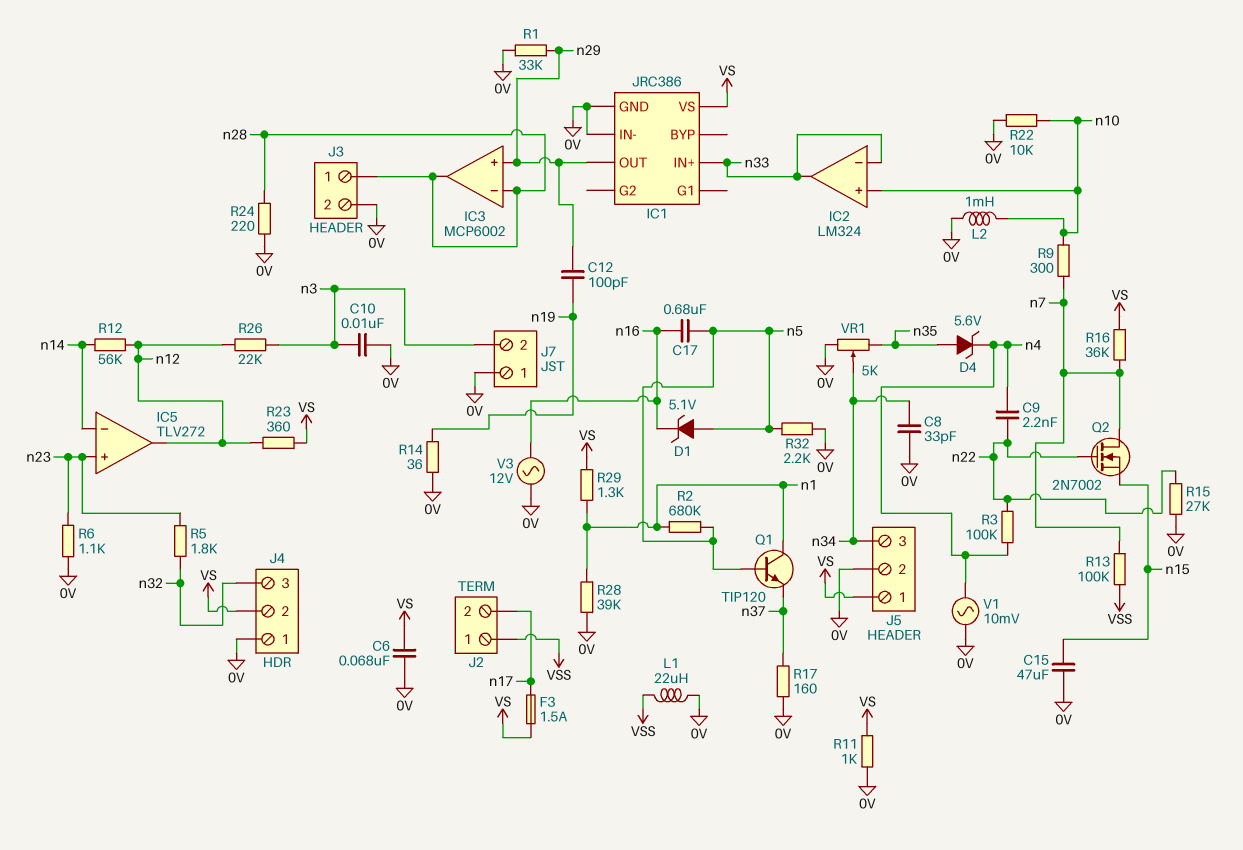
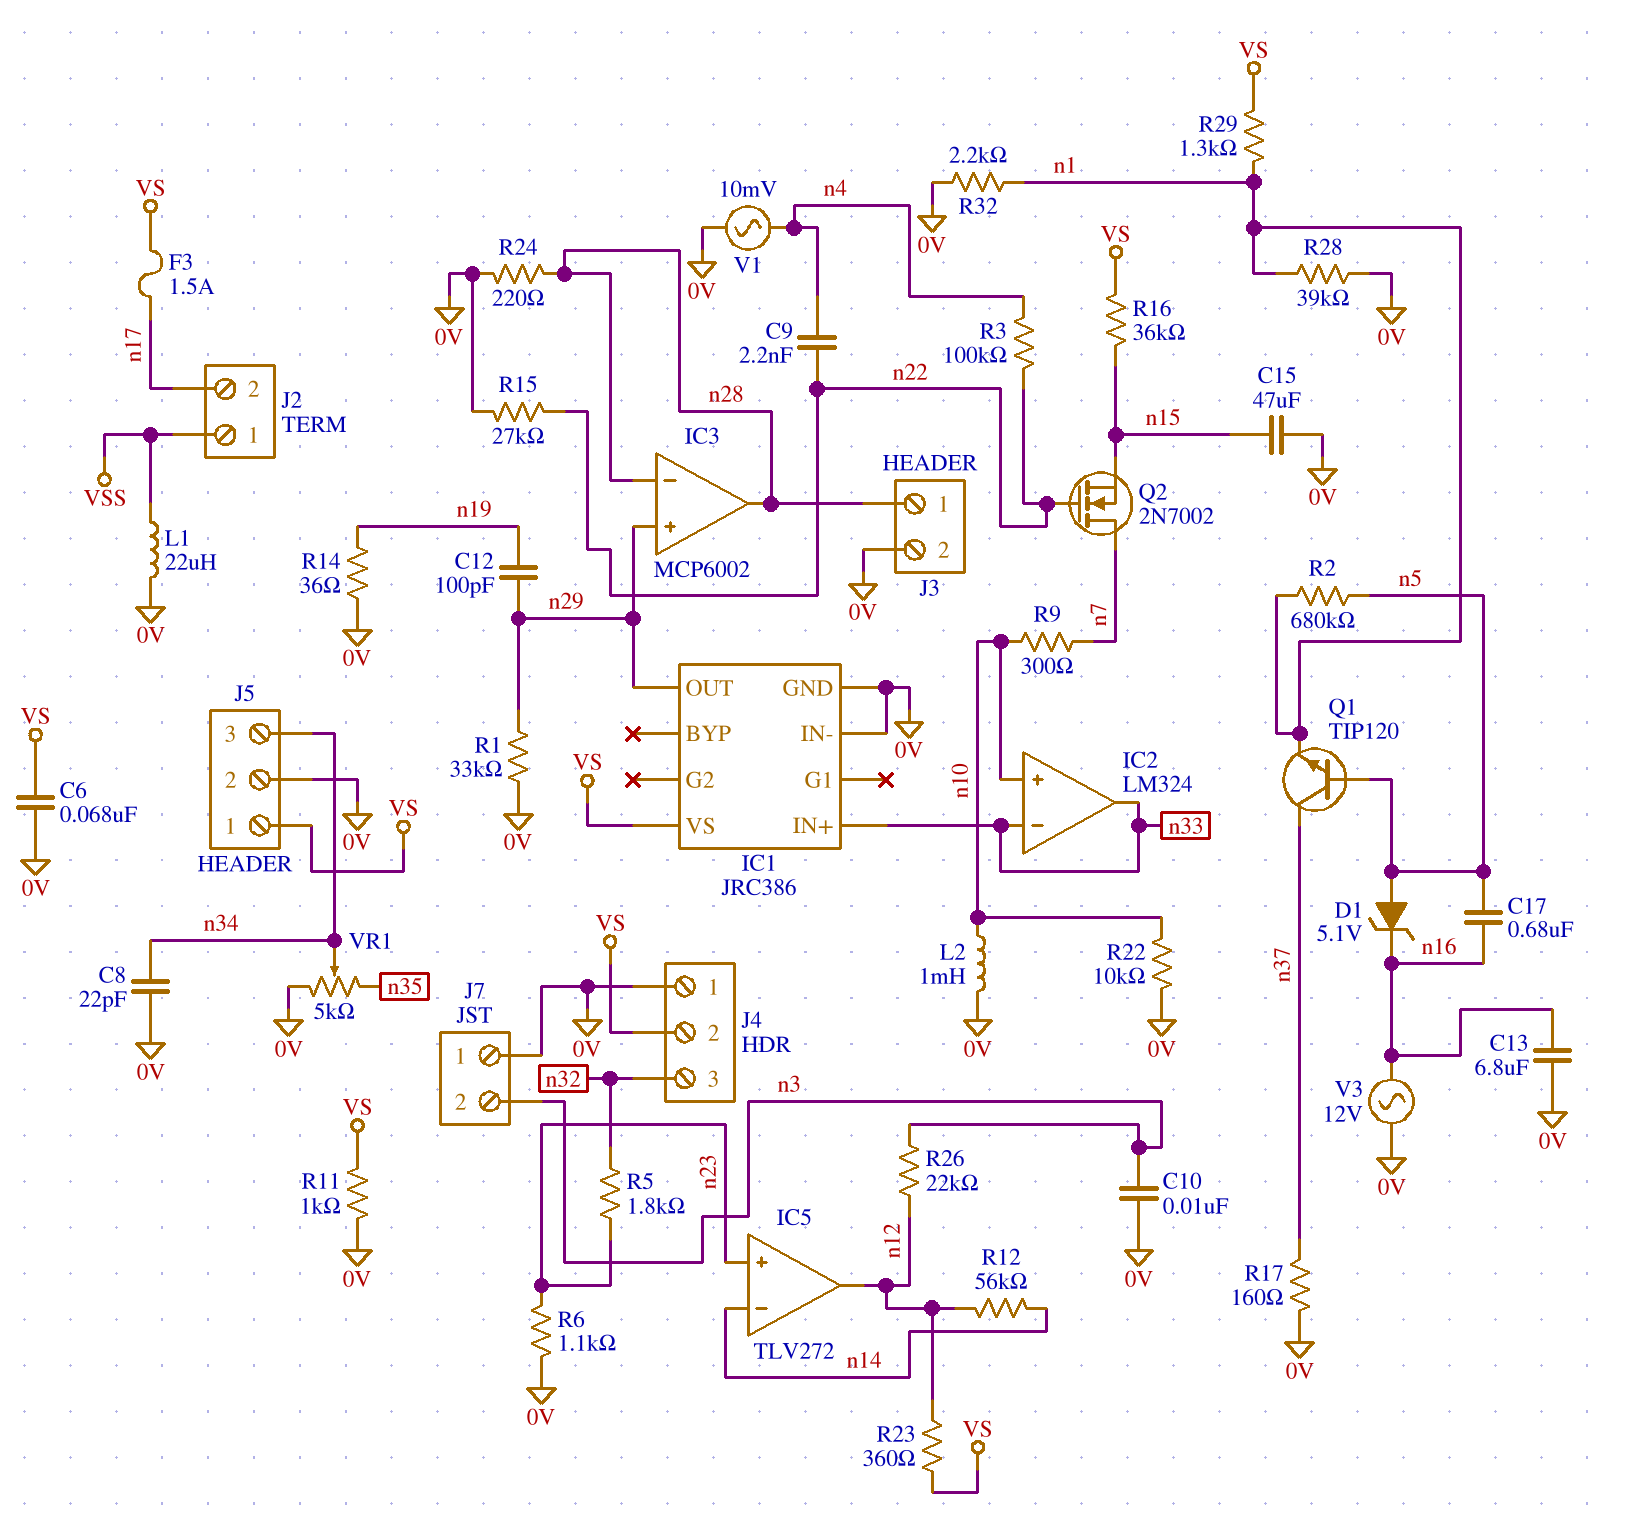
C8: 33pF (0V, n34) -> 22pF (0V, n34)
C13: none -> 6.8uF (0V, n16)
D4: zener 5.6V (A n35, K n4) -> none
Q1: NPN TIP120 (B n5, C n1, E n37) -> NPN TIP120 (B n5, C n37, E n1)
R13: 100k (VSS, n7) -> none
R16: 36k (VS, n7) -> 36k (VS, n15)
R32: 2.2k (0V, n5) -> 2.2k (0V, n1)

